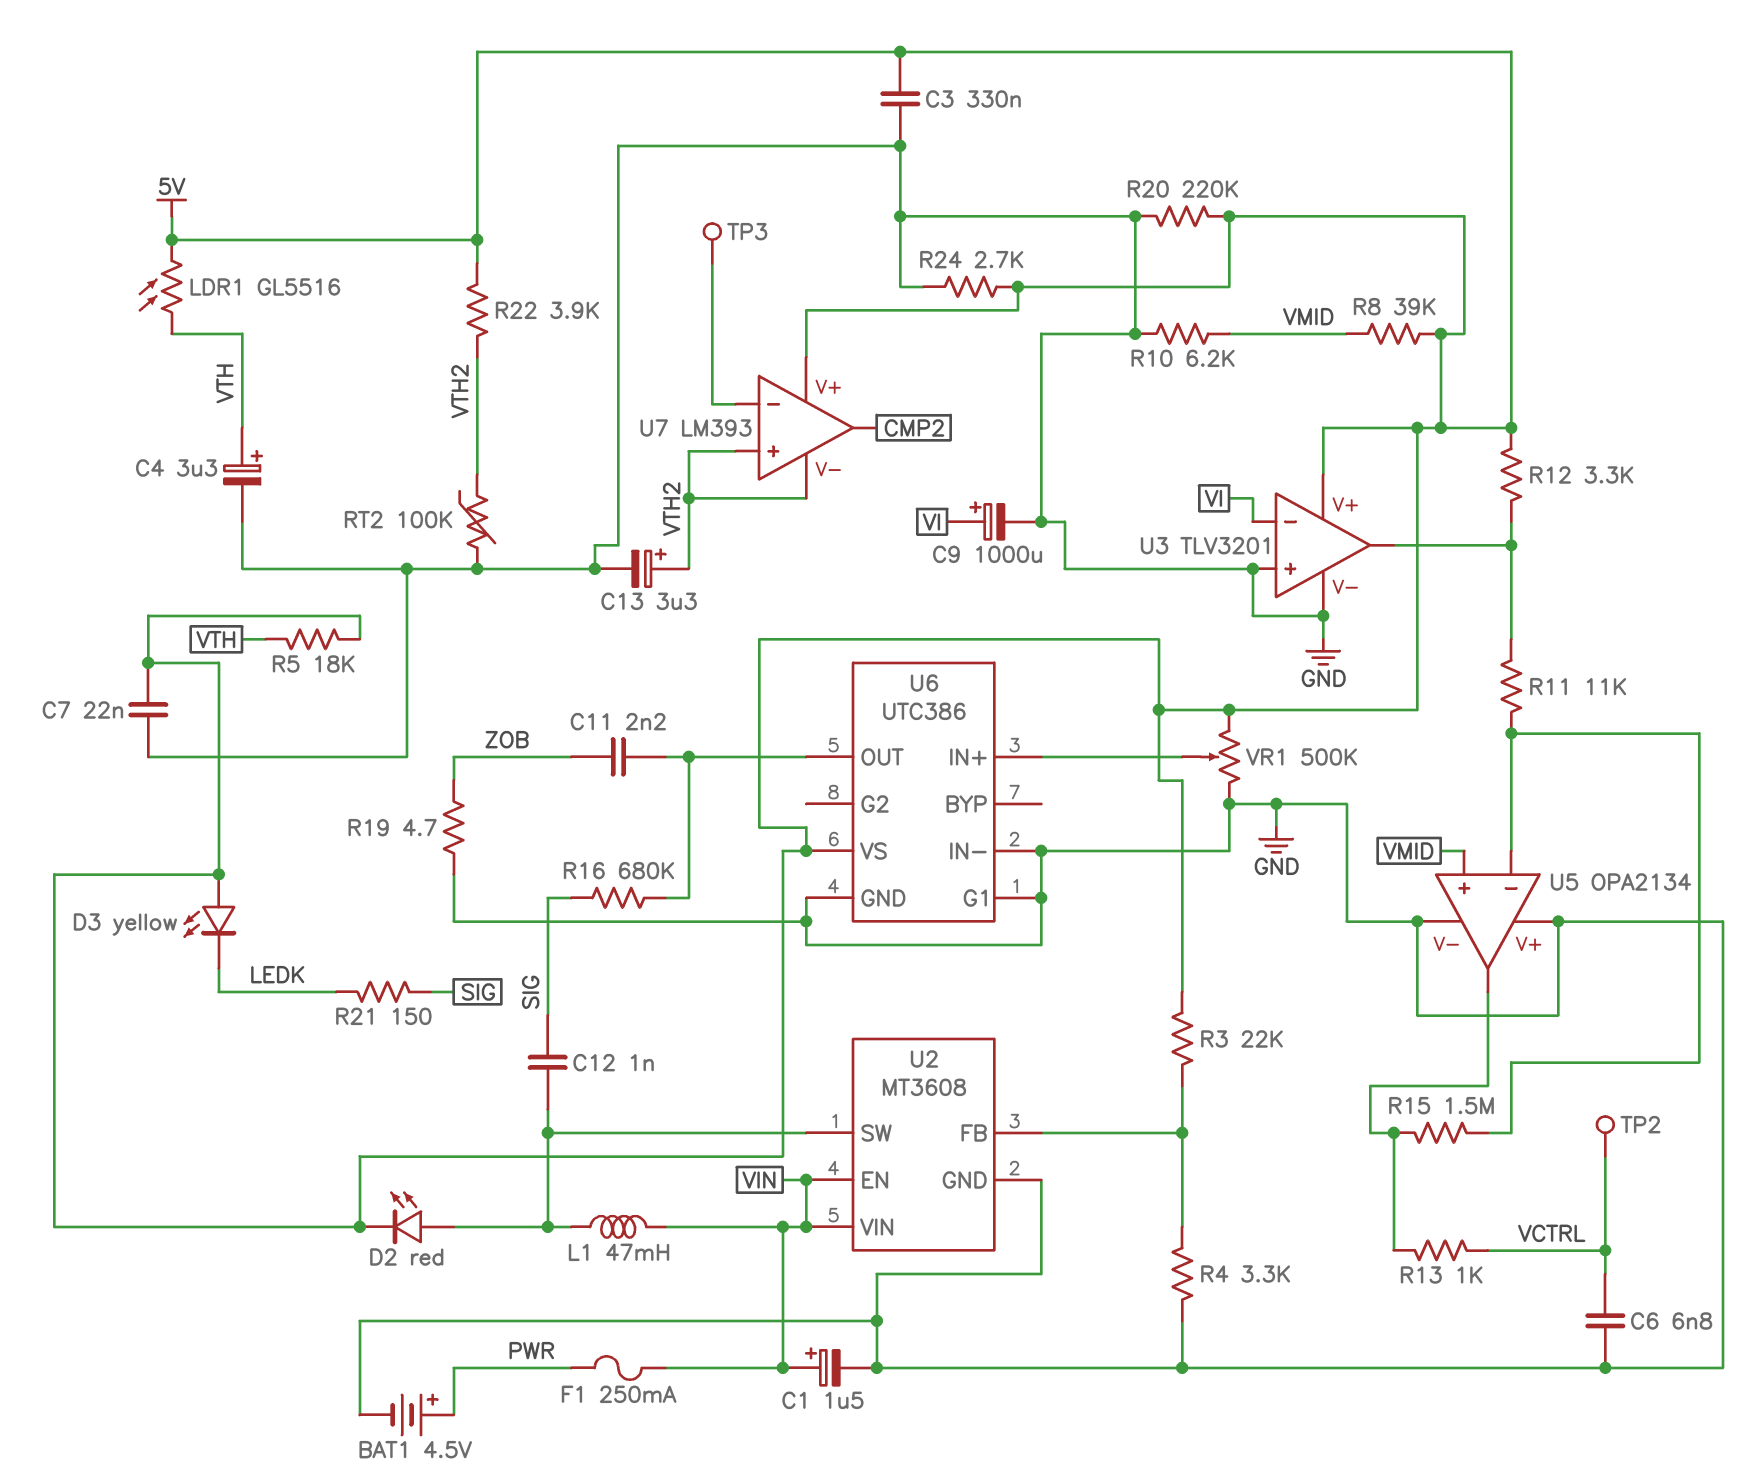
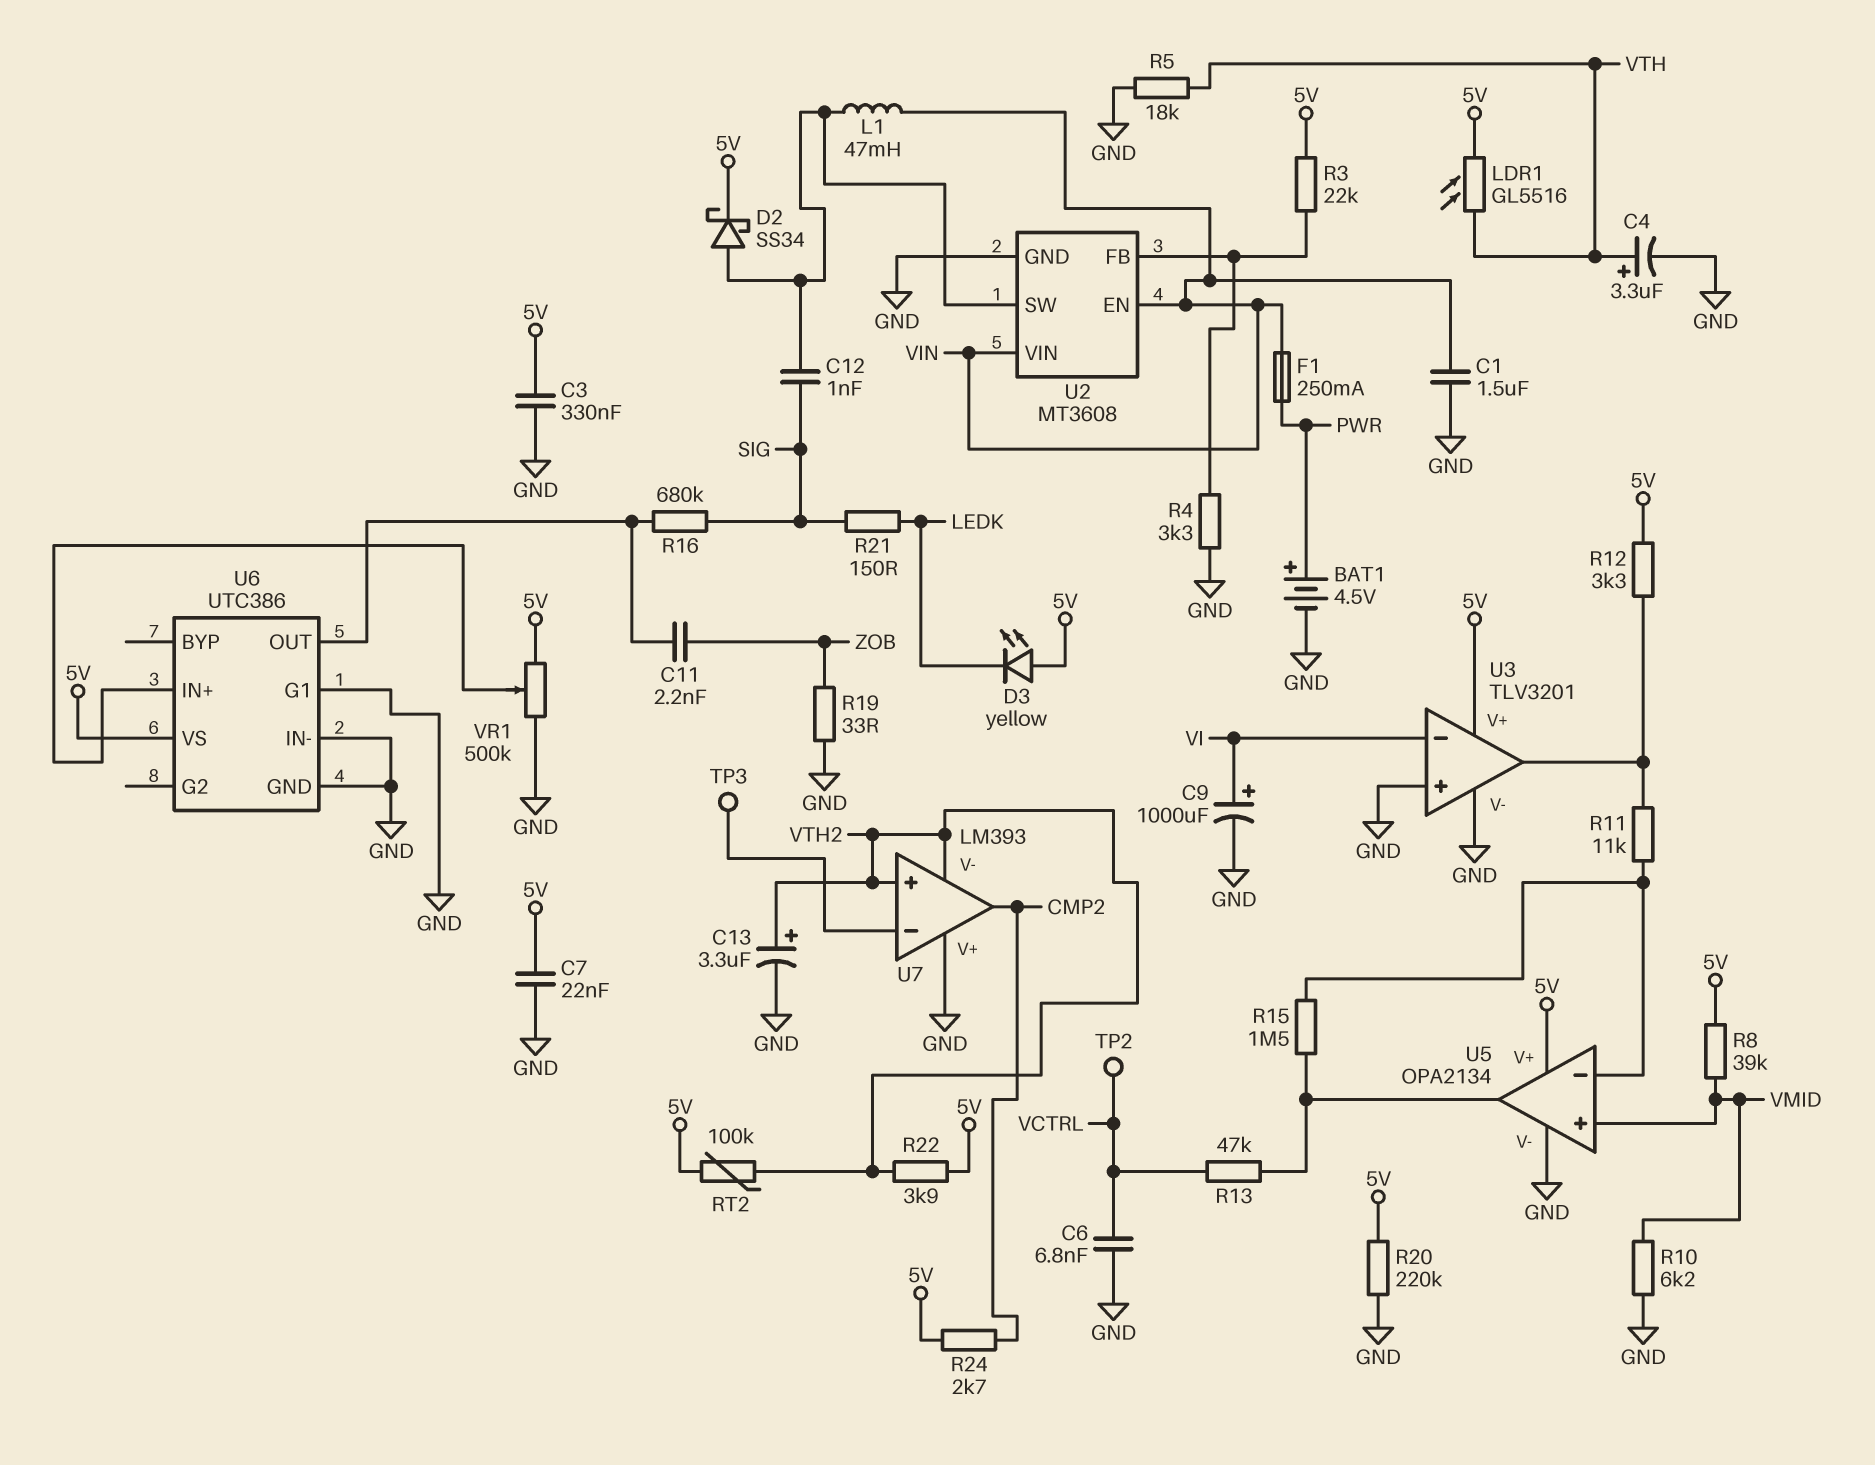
C1: 1.5uF (plus VIN, minus GND) -> 1.5uF (GND, VIN)
D2: LED red (A U2/SW, K 5V) -> schottky SS34 (A U2/SW, K 5V)
R5: 18k (5V, VTH) -> 18k (GND, VTH)
R13: 1k (U5/out, VCTRL) -> 47k (U5/out, VCTRL)
R19: 4.7 (GND, ZOB) -> 33 (GND, ZOB)
R24: 2.7k (5V, GND) -> 2.7k (5V, CMP2)
RT2: 100k (GND, VTH2) -> 100k (5V, VTH2)
U5 pin V+: GND -> 5V
U7 pin V+: 5V -> GND

